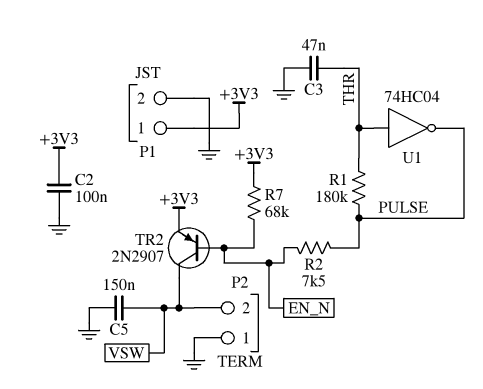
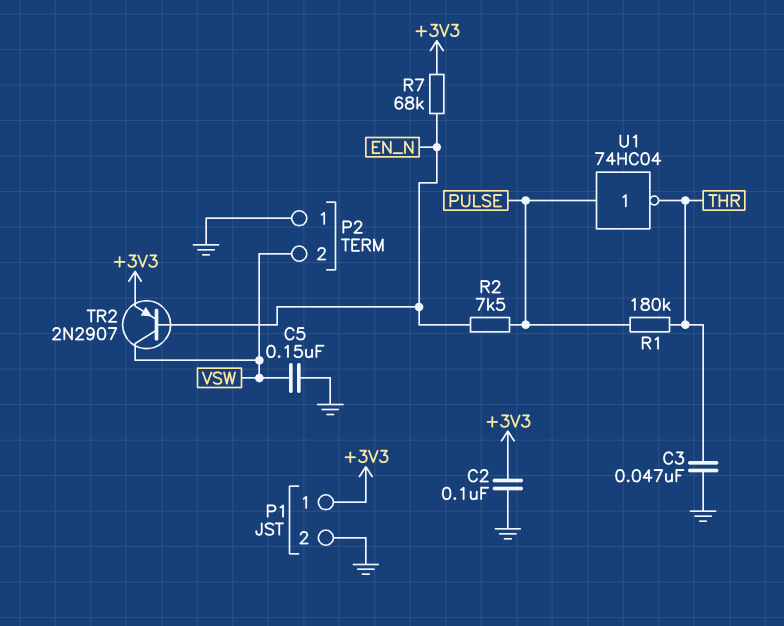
U1: NOT 74HC04 (in THR, out PULSE) -> NOT 74HC04 (in PULSE, out THR)

